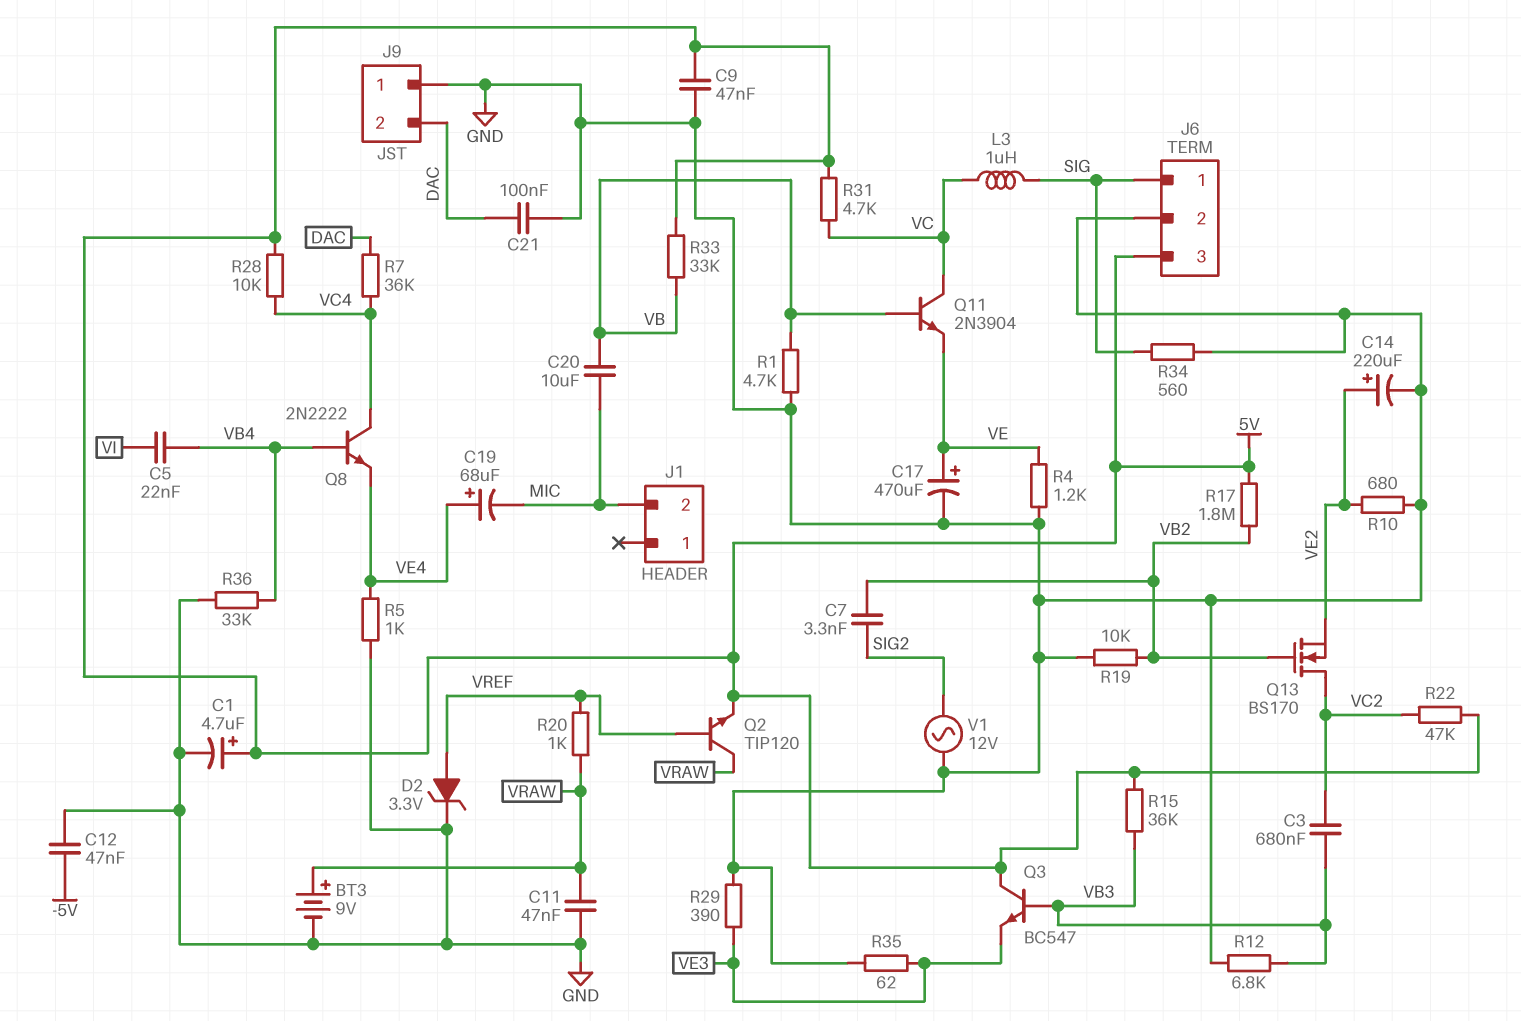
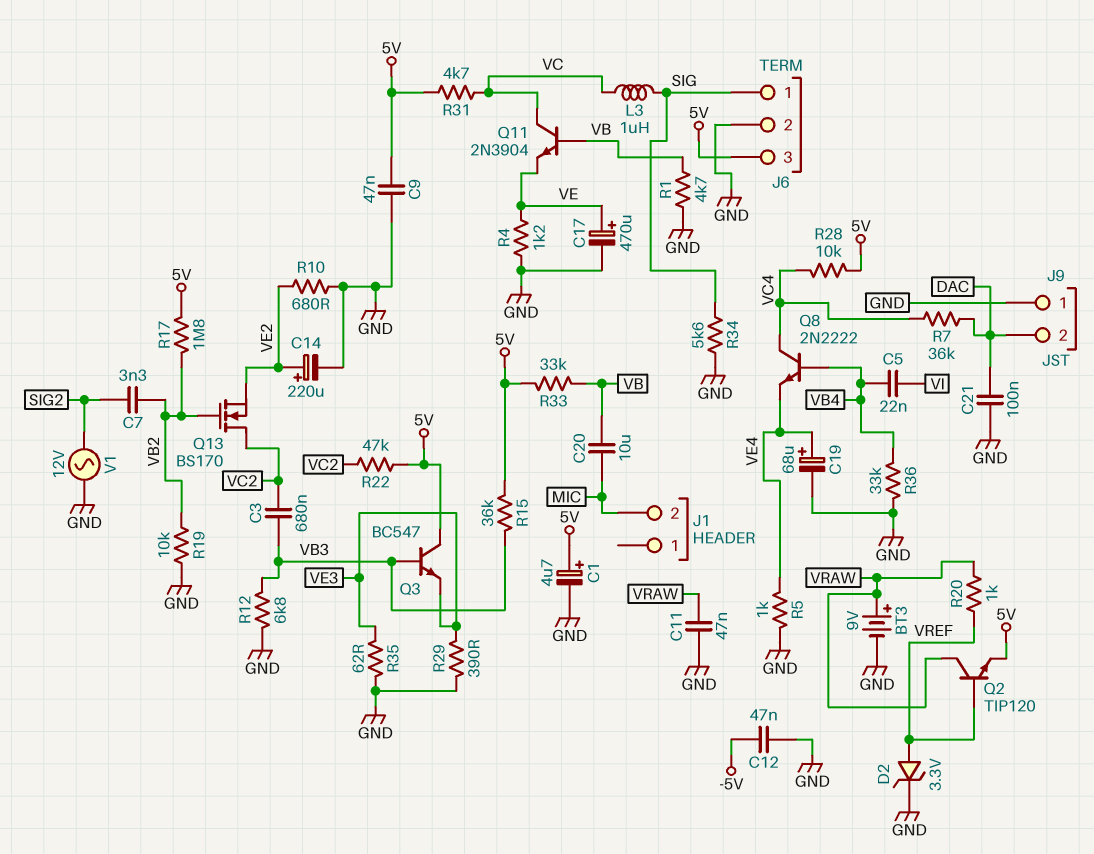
C19: 68uF (plus VE4, minus MIC) -> 68uF (plus VE4, minus GND)
R34: 560 (GND, SIG) -> 5.6k (GND, SIG)

